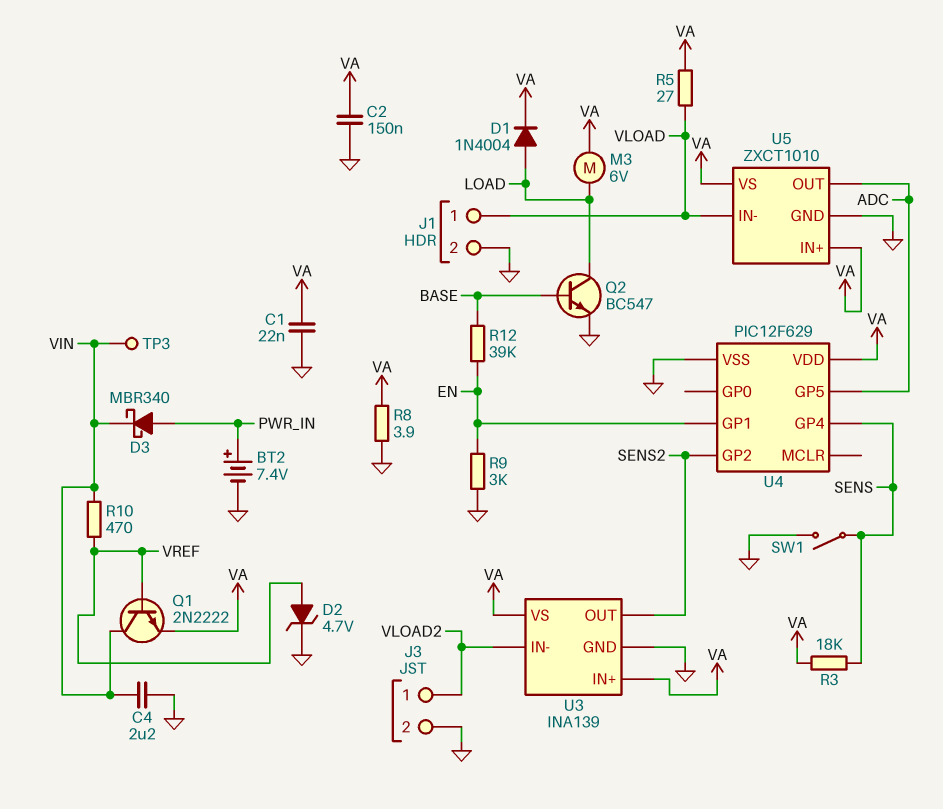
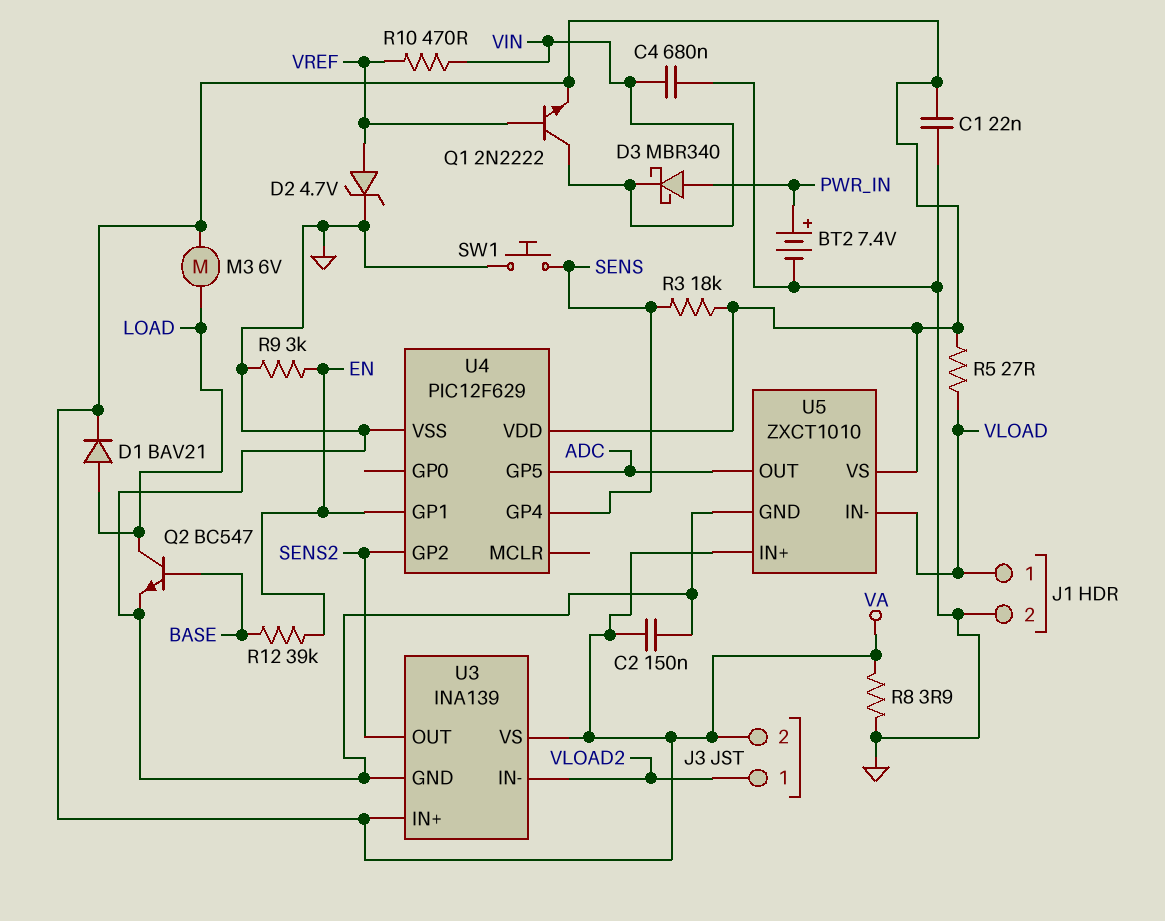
C4: 2.2uF (GND, VIN) -> 680nF (GND, VIN)
D1: diode 1N4004 (A LOAD, K VA) -> diode BAV21 (A LOAD, K VA)
J3 pin 2: GND -> VA
SW1: switch (GND, SENS) -> button (GND, SENS)
TP3: test point (VIN) -> none

